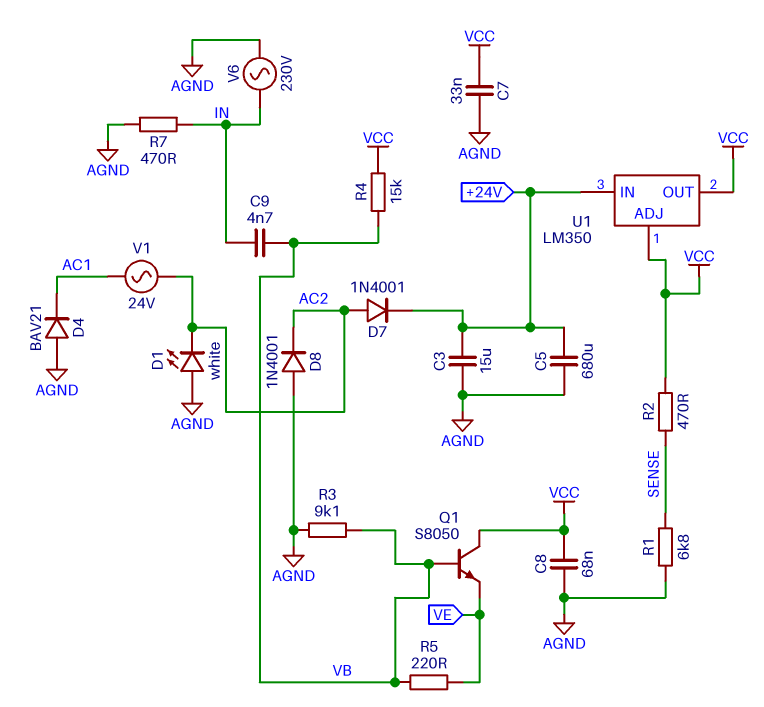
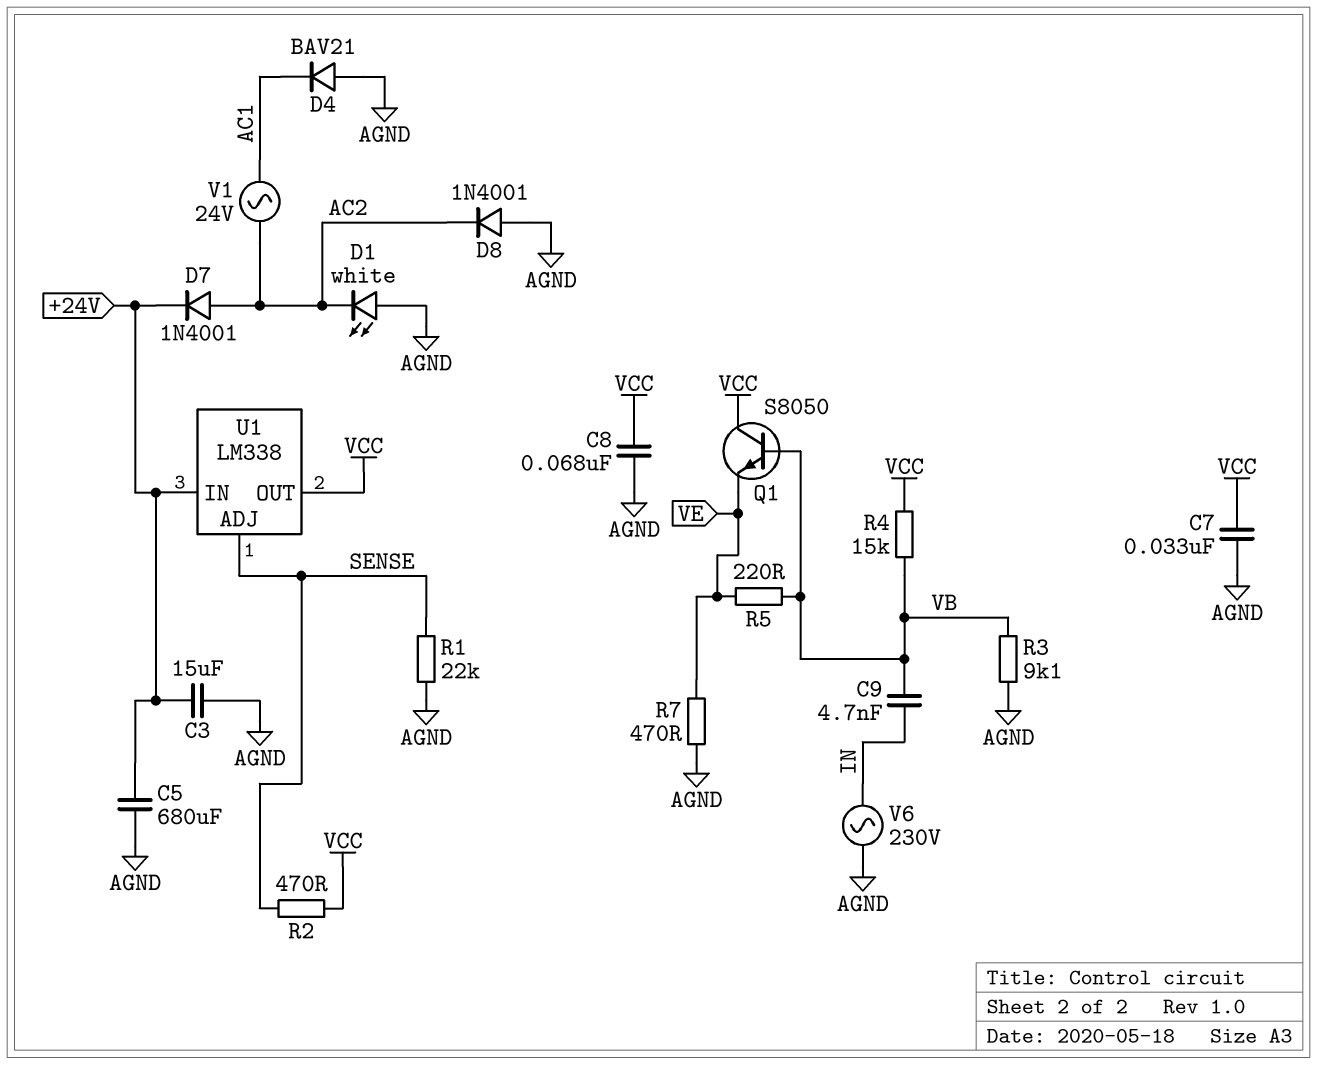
R1: 6.8k (AGND, SENSE) -> 22k (AGND, SENSE)
R7: 470 (AGND, IN) -> 470 (AGND, VE)
U1: LM350 -> LM338
U1 pin ADJ: VCC -> SENSE

